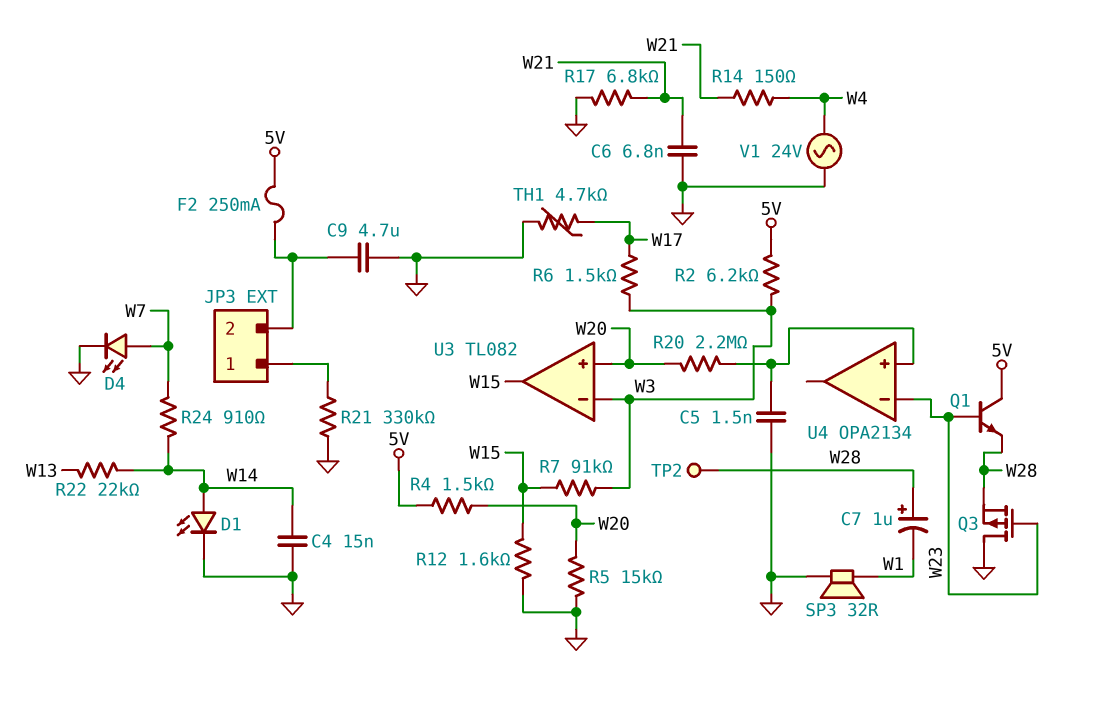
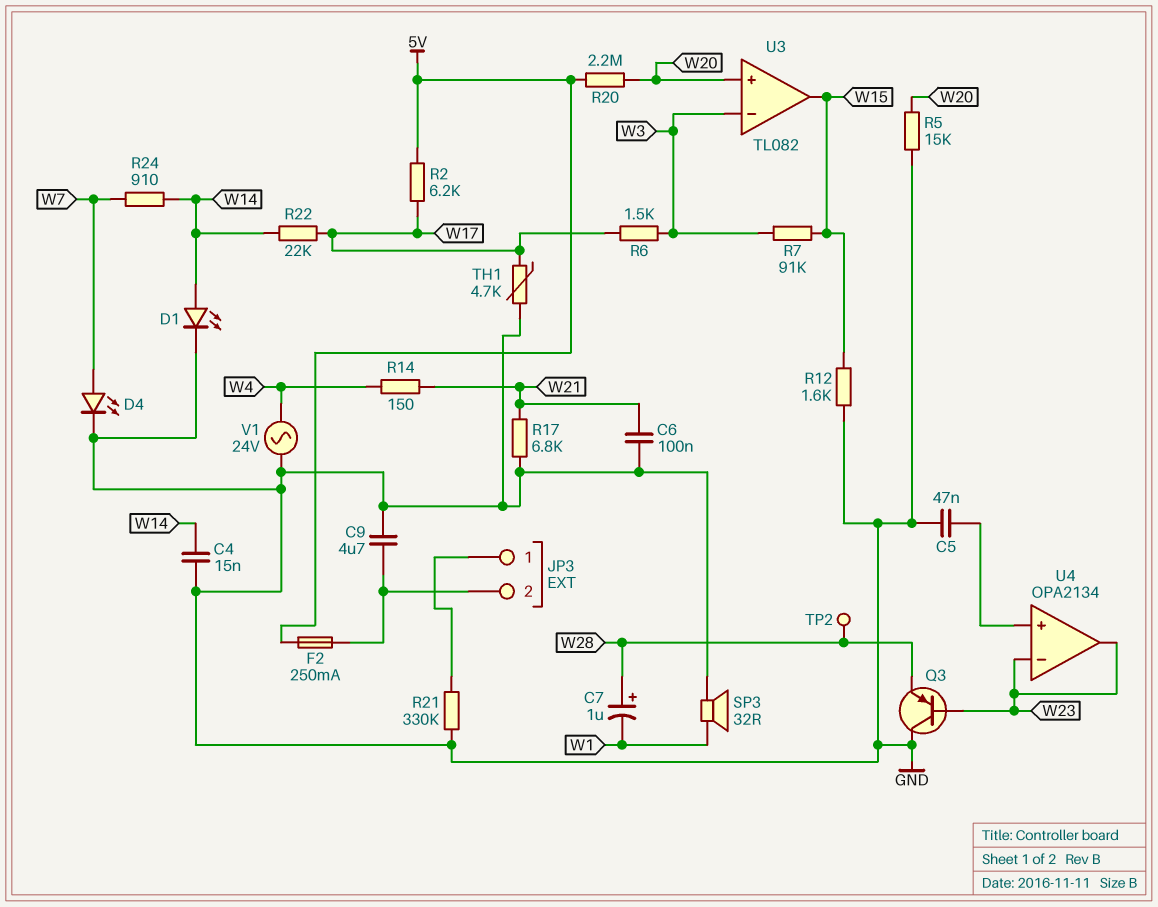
C5: 1.5nF (GND, U4/in+) -> 47nF (GND, U4/in+)
C6: 6.8nF (GND, W21) -> 100nF (GND, W21)
Q1: NPN (B W23, C 5V, E W28) -> none
Q3: PMOS (G W23, D GND, S W28) -> PNP (B W23, C GND, E W28)
R2: 6.2k (5V, W3) -> 6.2k (5V, W17)
R4: 1.5k (5V, W20) -> none
R20: 2.2M (U4/in+, W20) -> 2.2M (5V, W20)
R22: 22k (W13, W14) -> 22k (W14, W17)
U4 pin out: none -> W23

